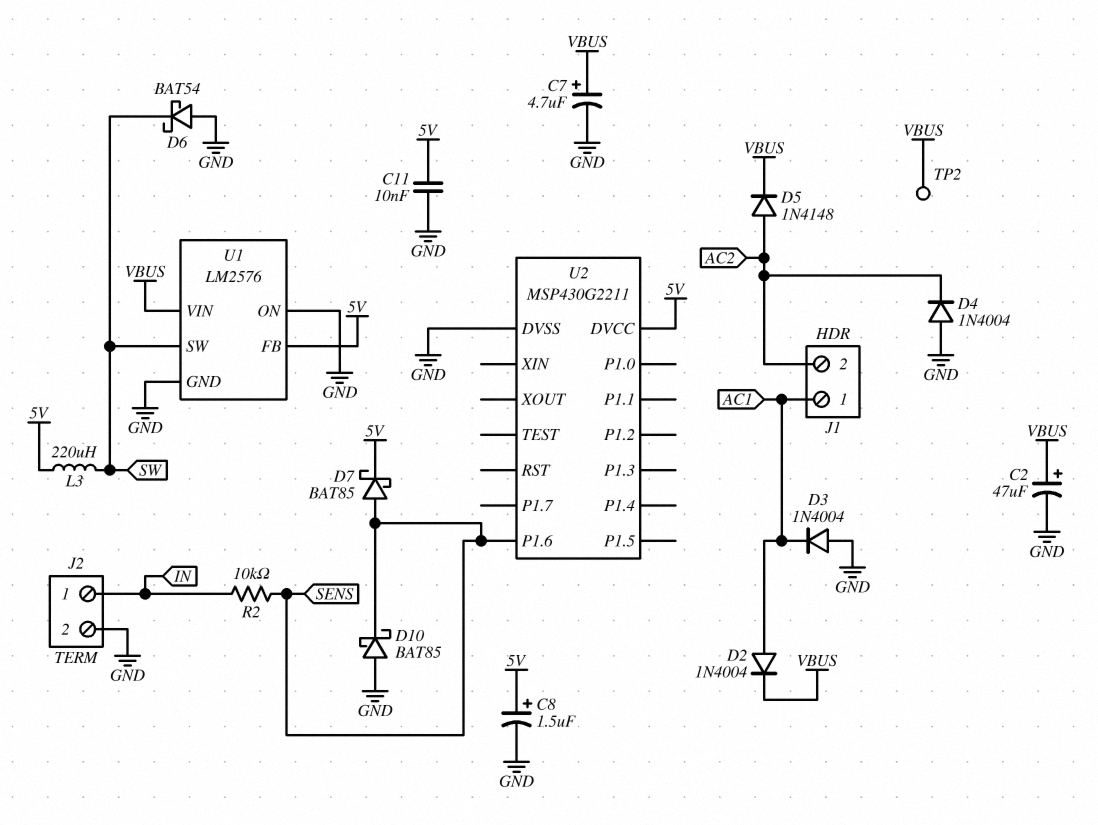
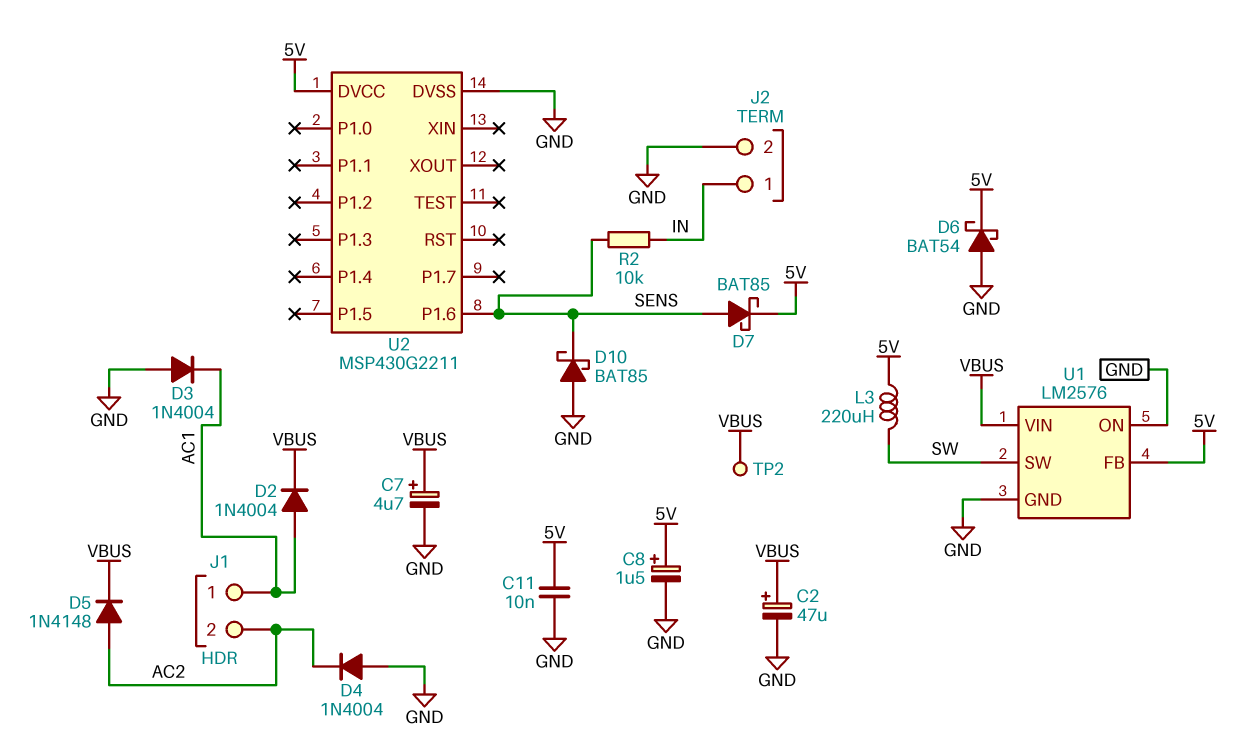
D6: schottky BAT54 (A GND, K SW) -> schottky BAT54 (A GND, K 5V)

